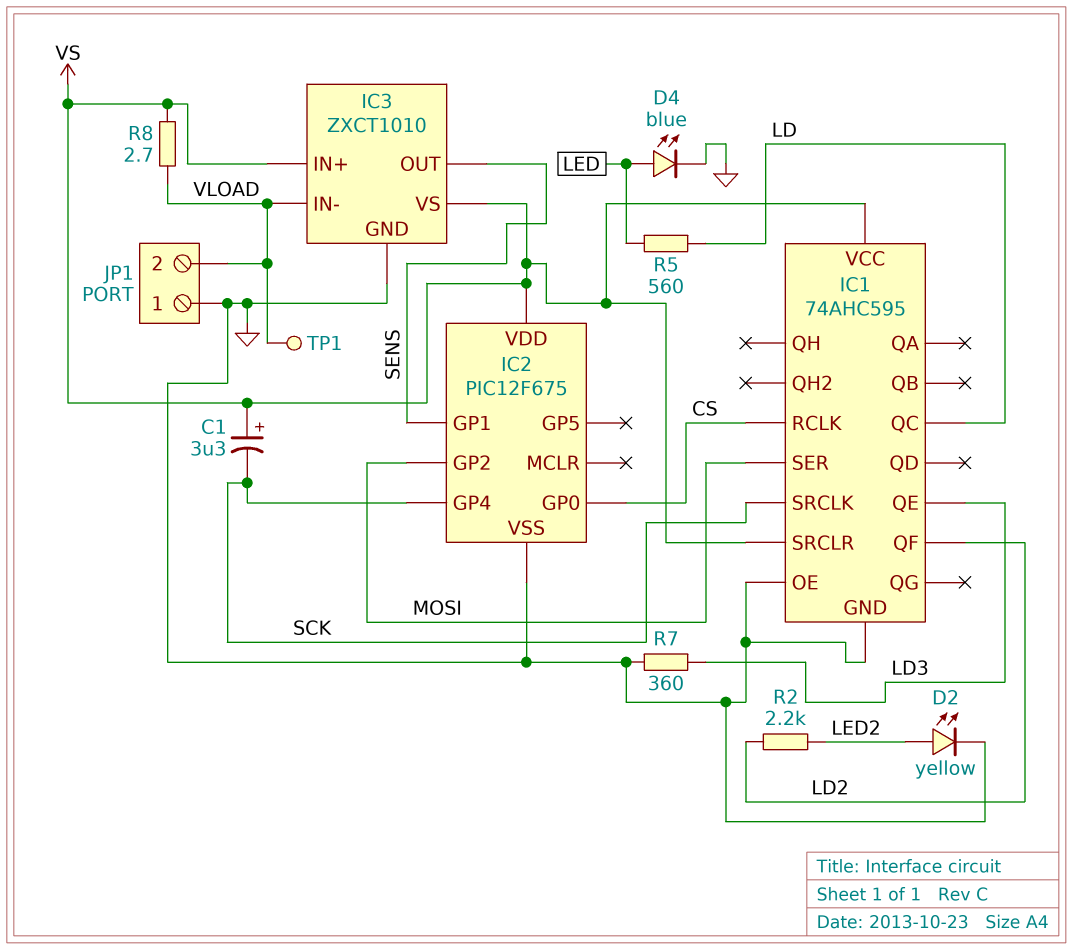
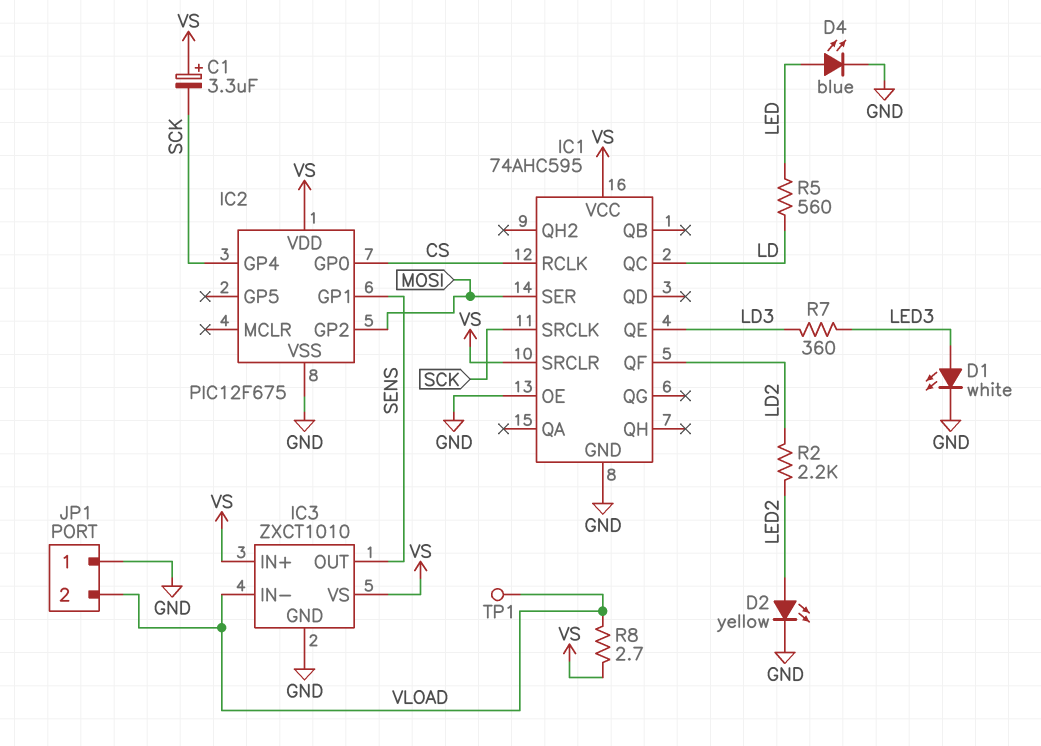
D1: none -> LED white (A LED3, K GND)
R7: 360 (GND, LD3) -> 360 (LD3, LED3)

